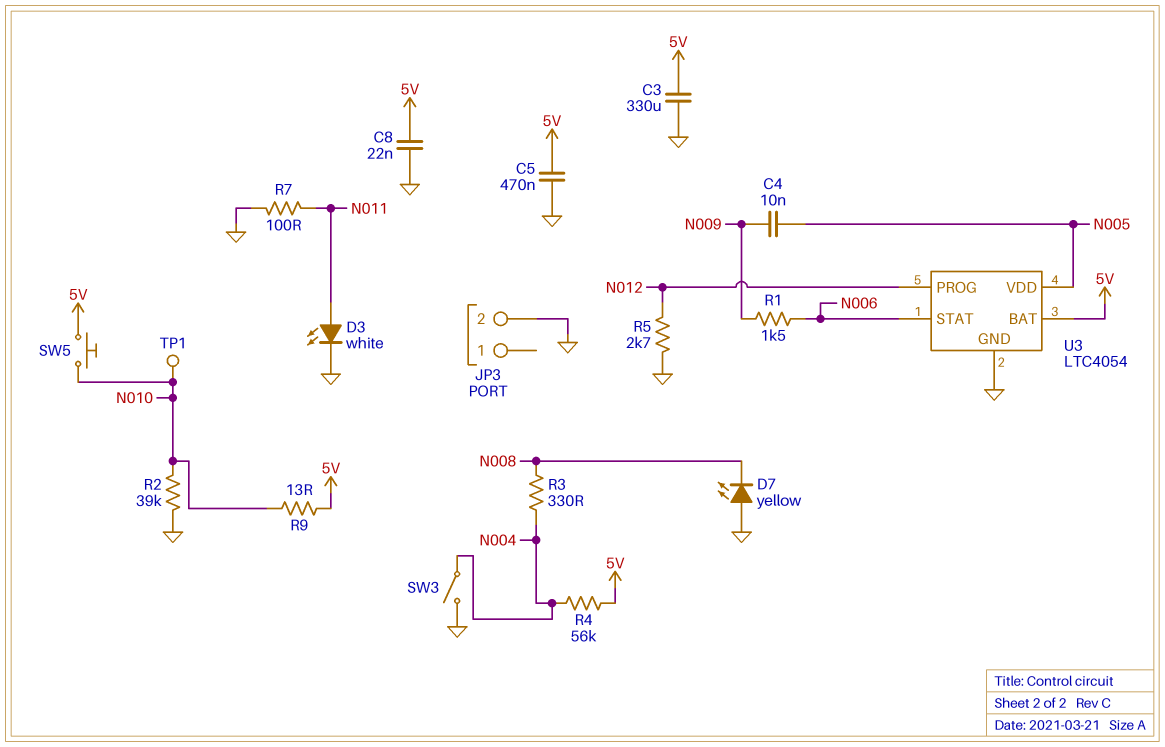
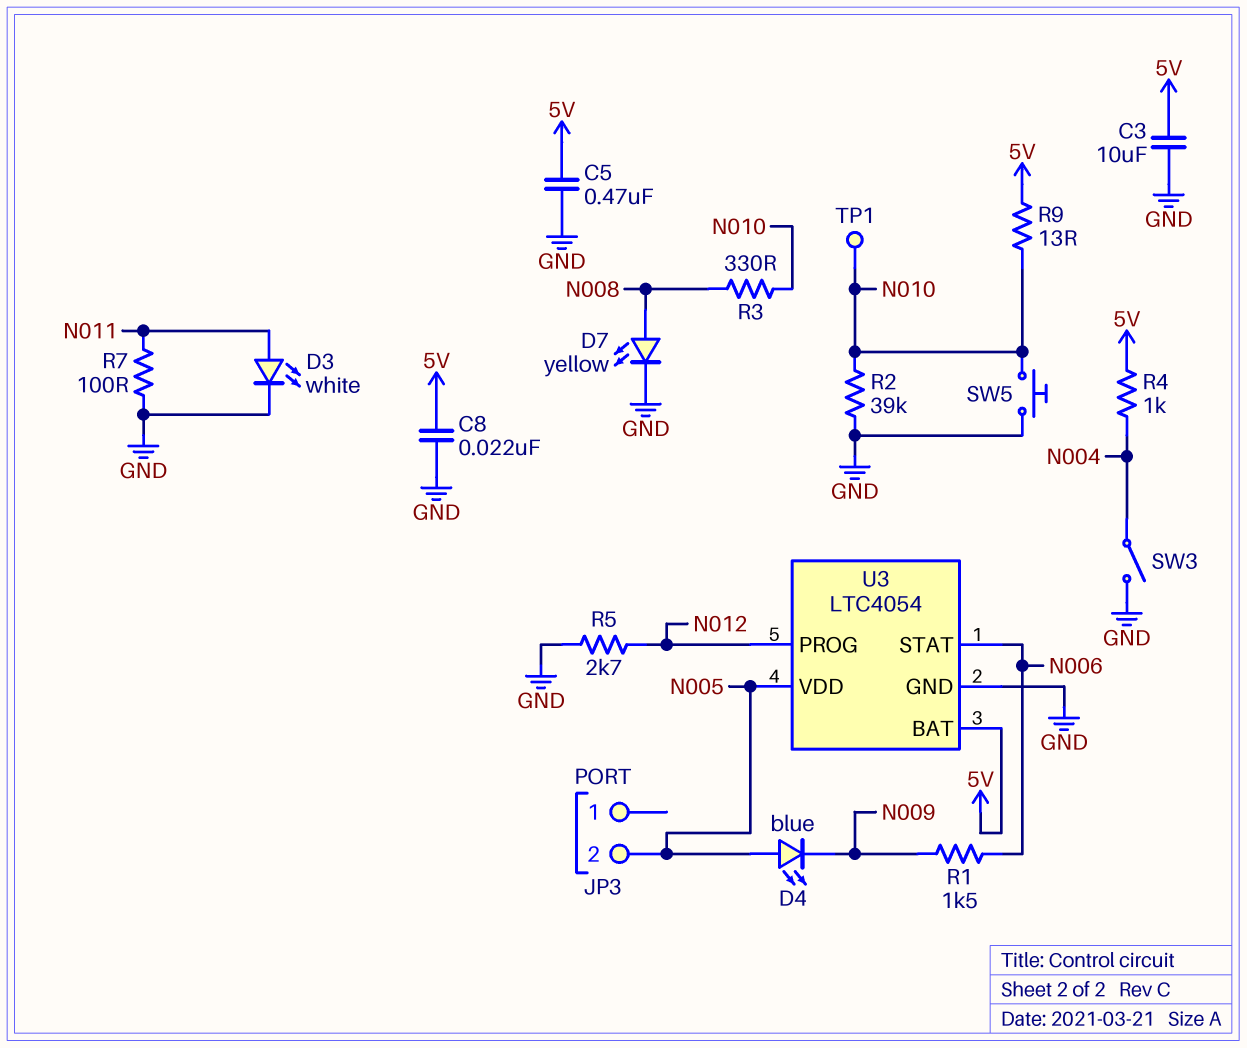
C3: 330uF (5V, GND) -> 10uF (5V, GND)
C4: 10nF (N005, N009) -> none
D4: none -> LED blue (A N005, K N009)
D7: LED yellow (A GND, K N008) -> LED yellow (A N008, K GND)
JP3 pin 2: GND -> N005
R3: 330 (N004, N008) -> 330 (N008, N010)
R4: 56k (5V, N004) -> 1k (5V, N004)
SW5: button (5V, N010) -> button (GND, N010)

